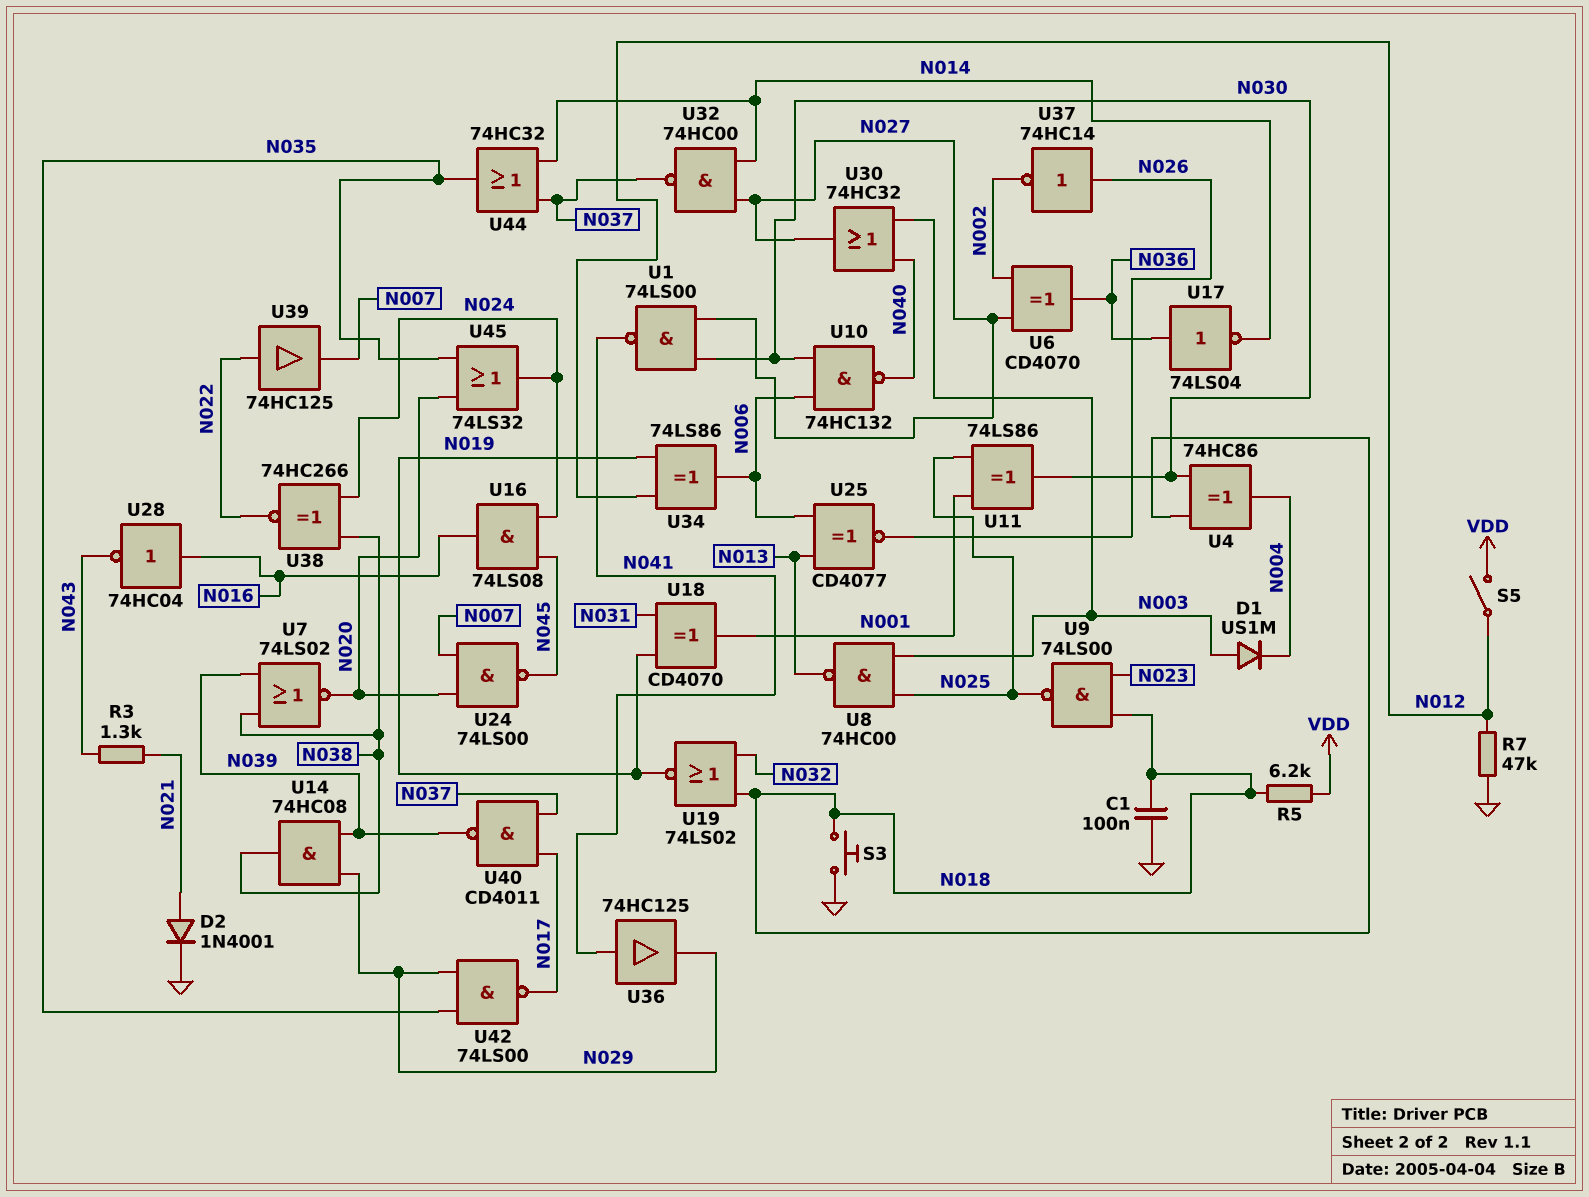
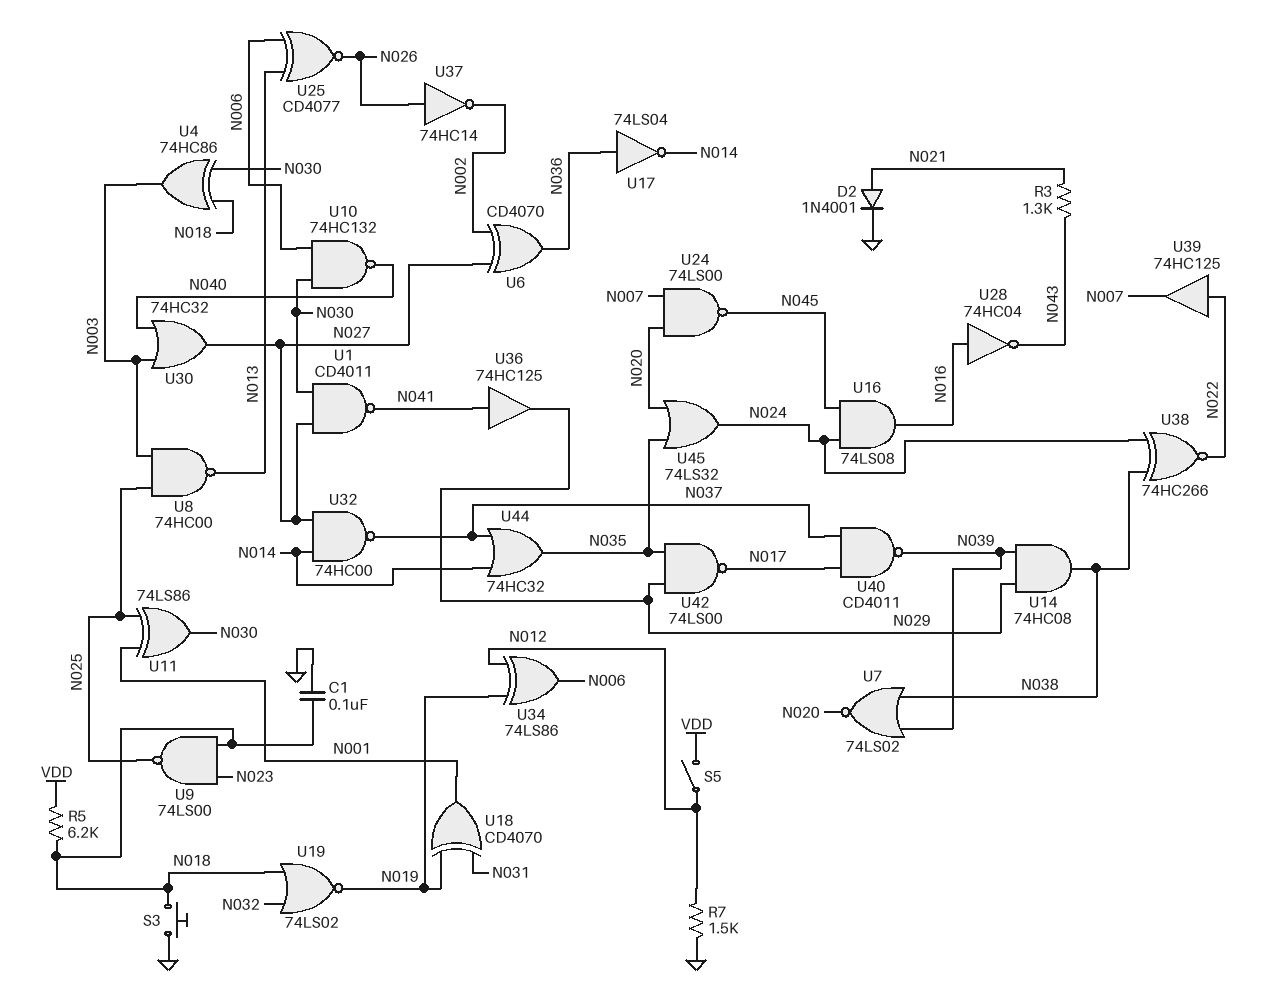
D1: diode US1M (A N003, K N004) -> none
R7: 47k (GND, N012) -> 1.5k (GND, N012)
U1: NAND 74LS00 (in N027, in N030, out N041) -> NAND CD4011 (in N027, in N030, out N041)
U4: XOR 74HC86 (in N018, in N030, out N004) -> XOR 74HC86 (in N018, in N030, out N003)

